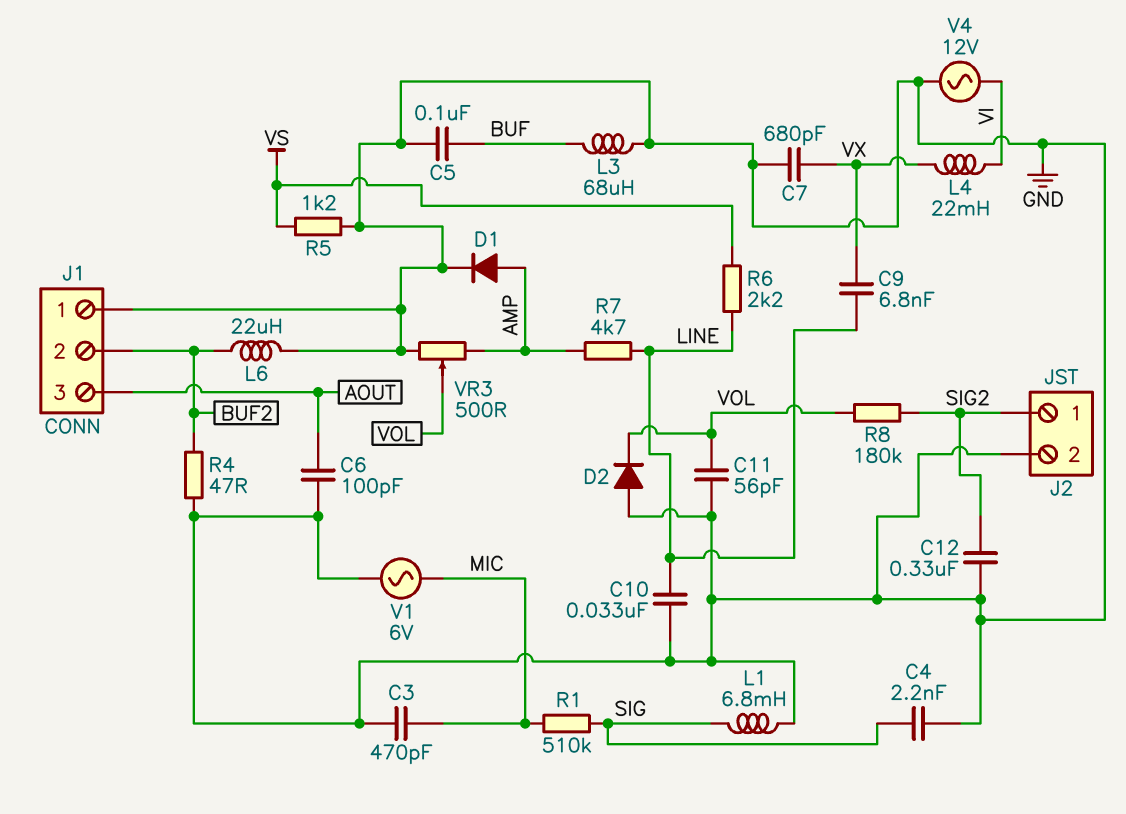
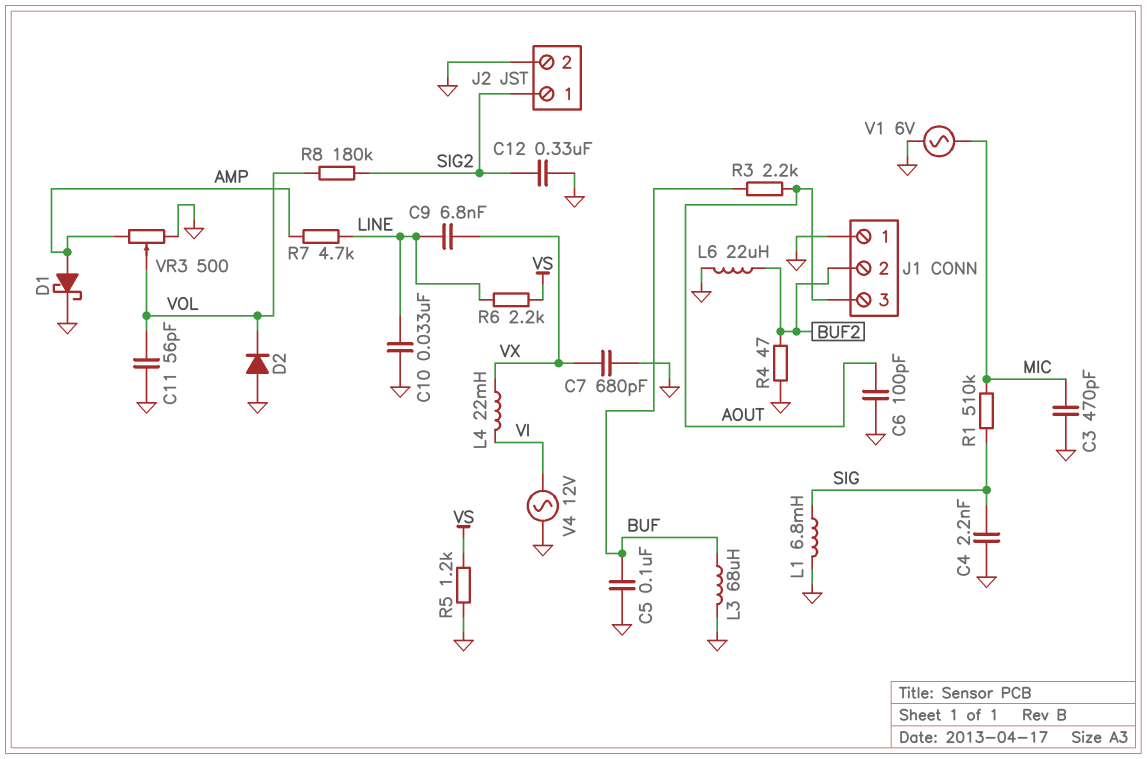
D1: diode (A AMP, K GND) -> schottky (A AMP, K GND)
R3: none -> 2.2k (AOUT, BUF)

